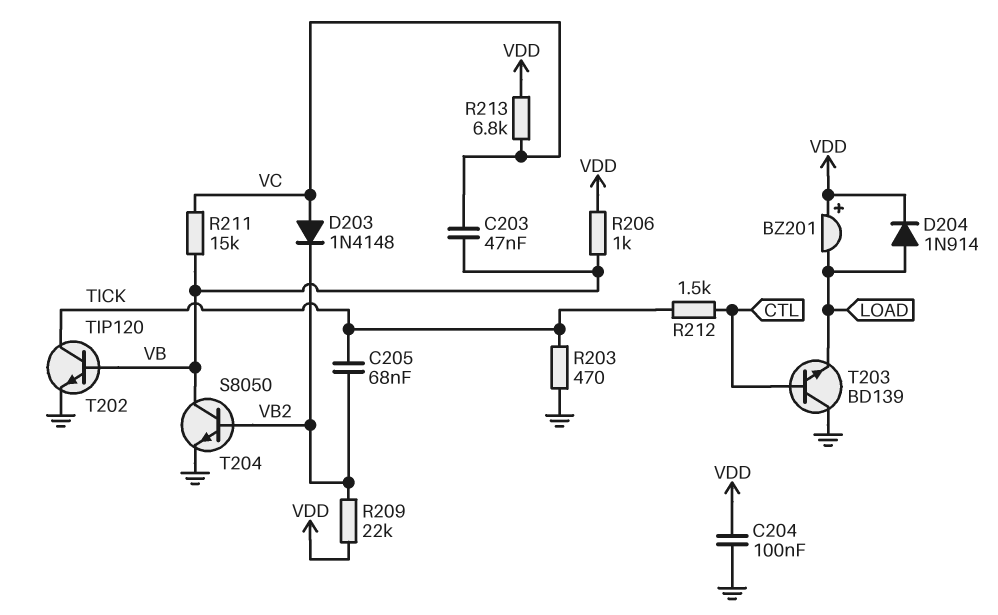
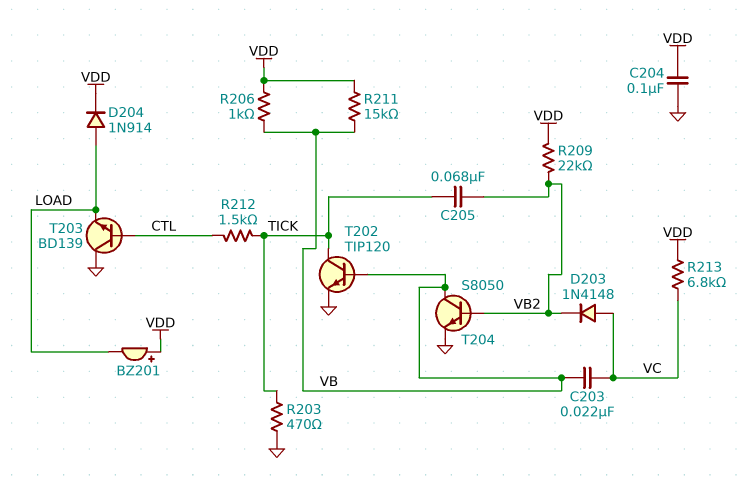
C203: 47nF (VB, VC) -> 22nF (VB, VC)
R211: 15k (VB, VC) -> 15k (VB, VDD)

